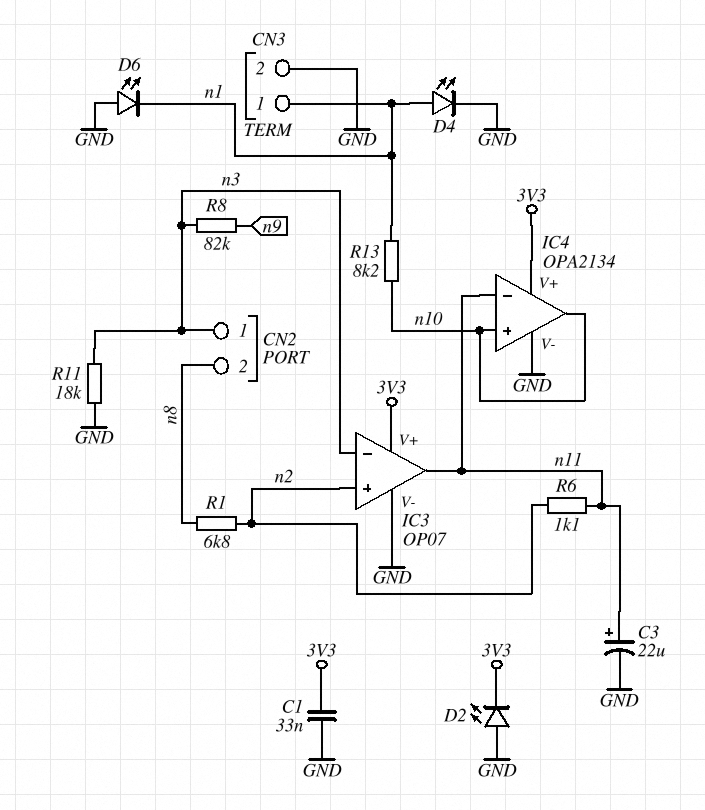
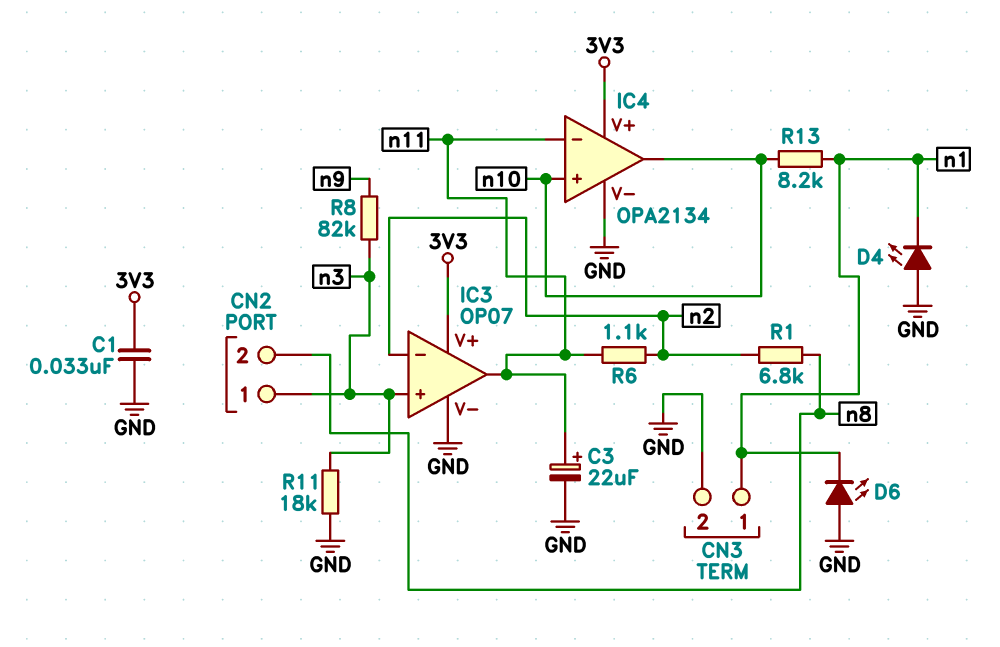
D2: LED (A GND, K 3V3) -> none
D4: LED (A n1, K GND) -> LED (A GND, K n1)
IC3 pin in+: n2 -> n3
IC3 pin in-: n3 -> n2

